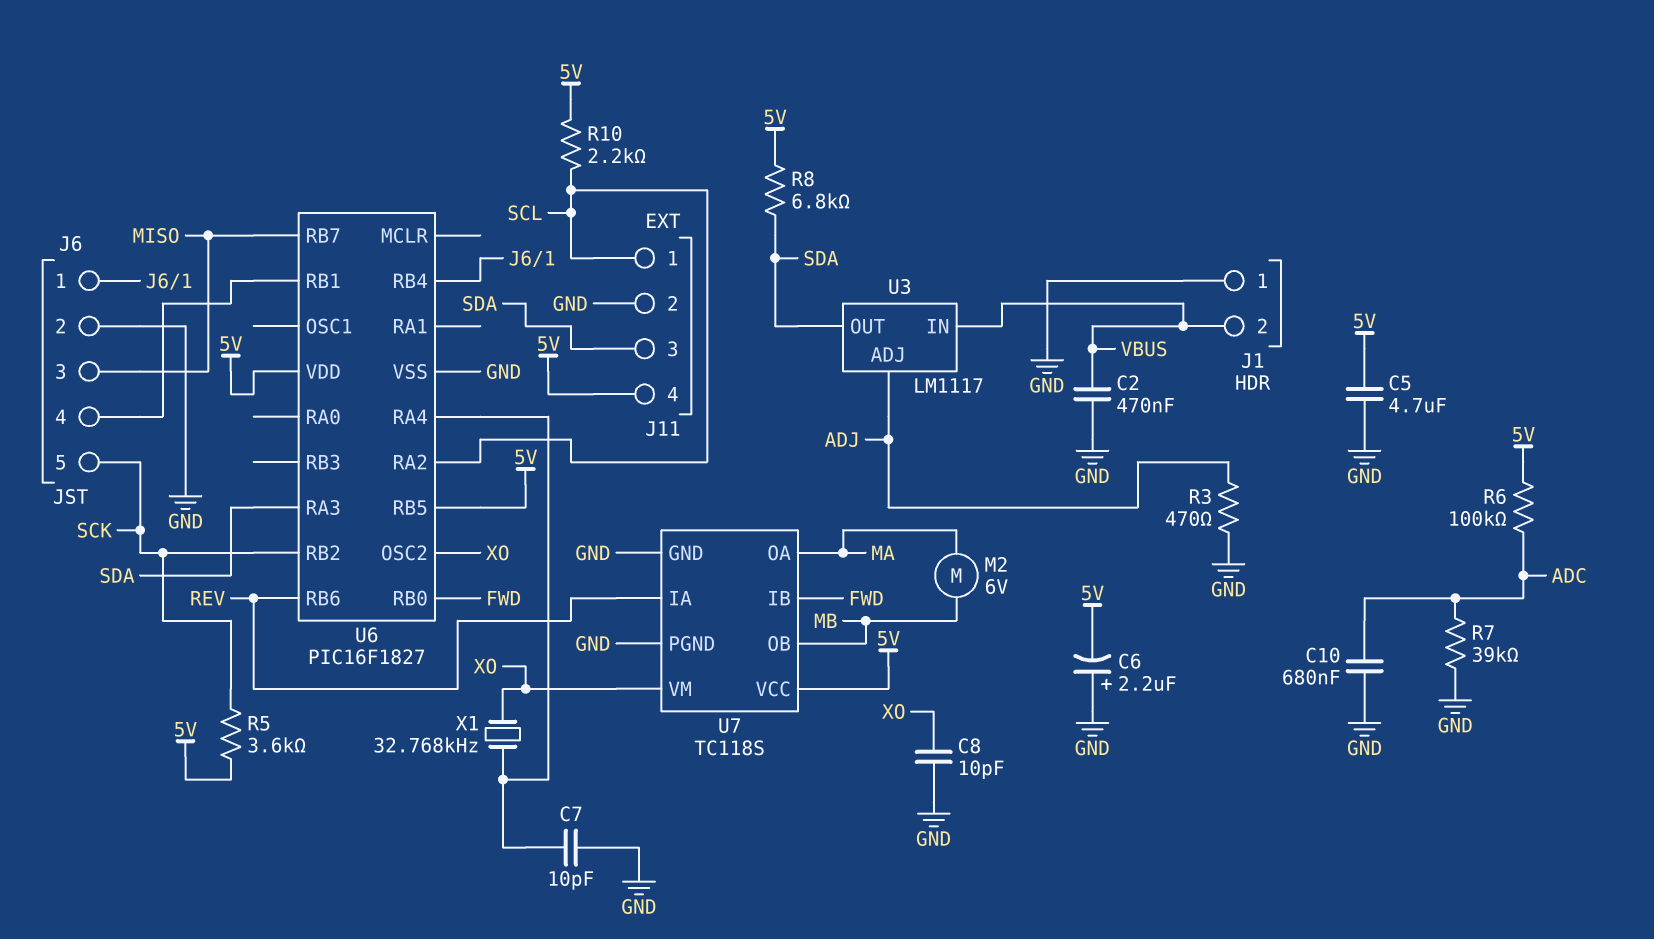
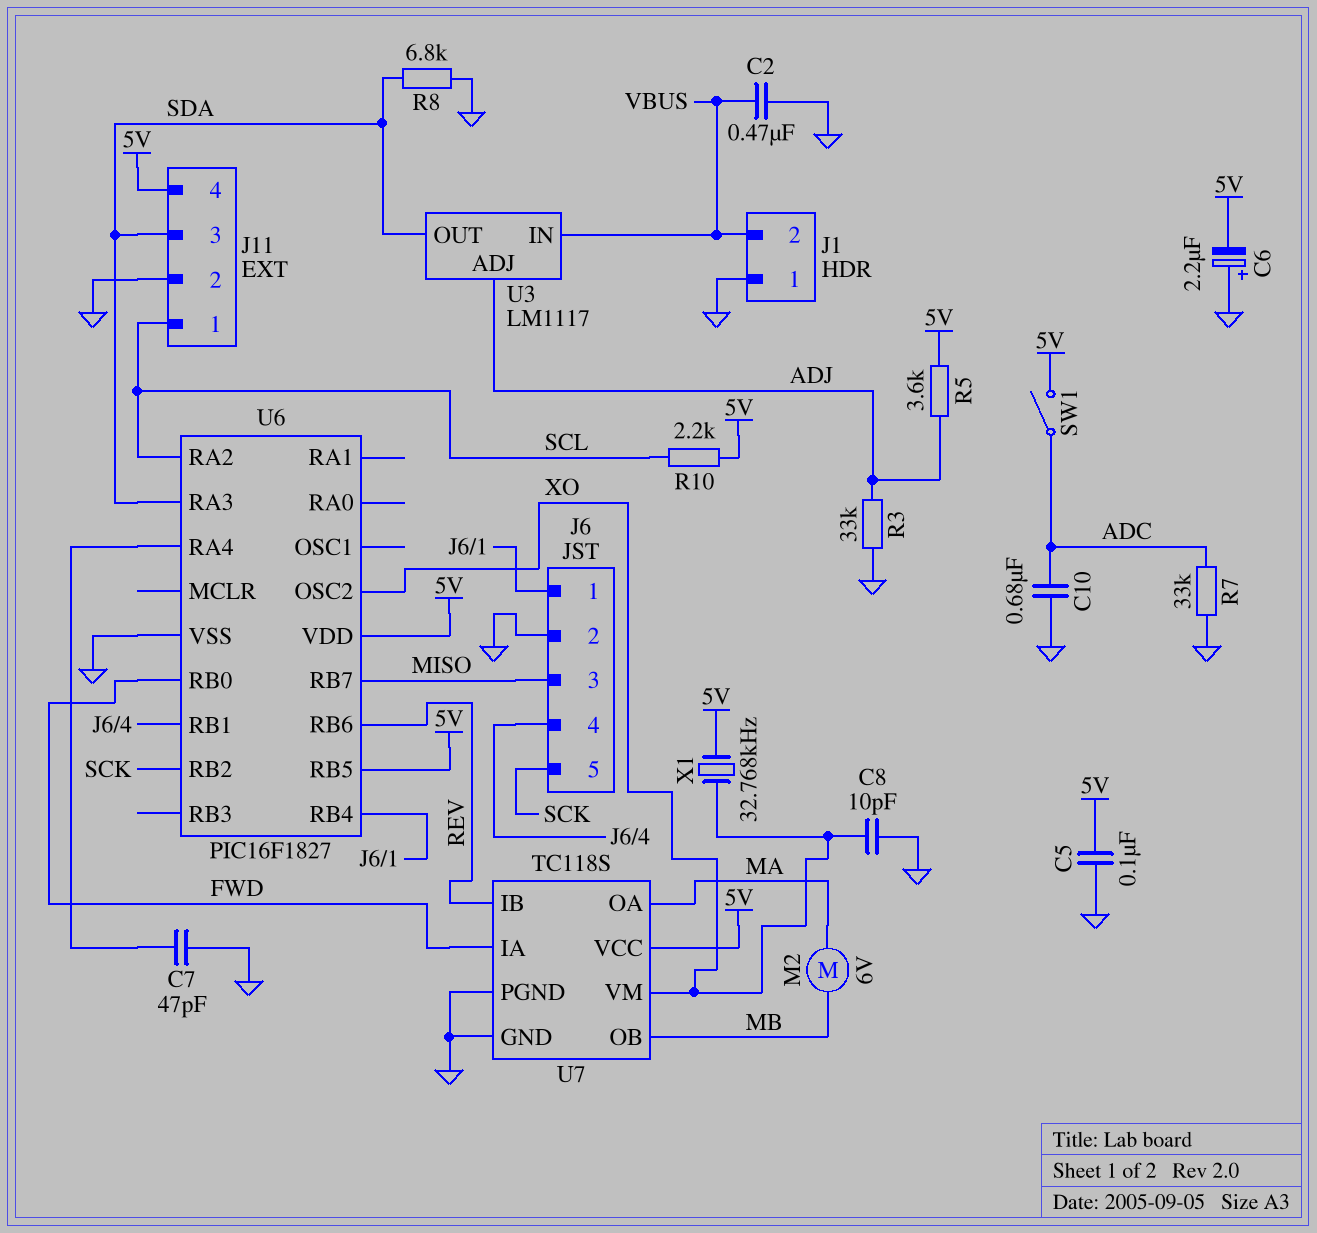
C5: 4.7uF (5V, GND) -> 100nF (5V, GND)
C7: 10pF (GND, U6/RA4) -> 47pF (GND, U6/RA4)
R3: 470 (ADJ, GND) -> 33k (ADJ, GND)
R5: 3.6k (5V, SCK) -> 3.6k (5V, ADJ)
R6: 100k (5V, ADC) -> none
R7: 39k (ADC, GND) -> 33k (ADC, GND)
R8: 6.8k (5V, SDA) -> 6.8k (GND, SDA)
SW1: none -> switch (5V, ADC)
U7 pin IA: REV -> FWD
U7 pin IB: FWD -> REV
X1: 32.768kHz (U6/RA4, XO) -> 32.768kHz (5V, XO)

